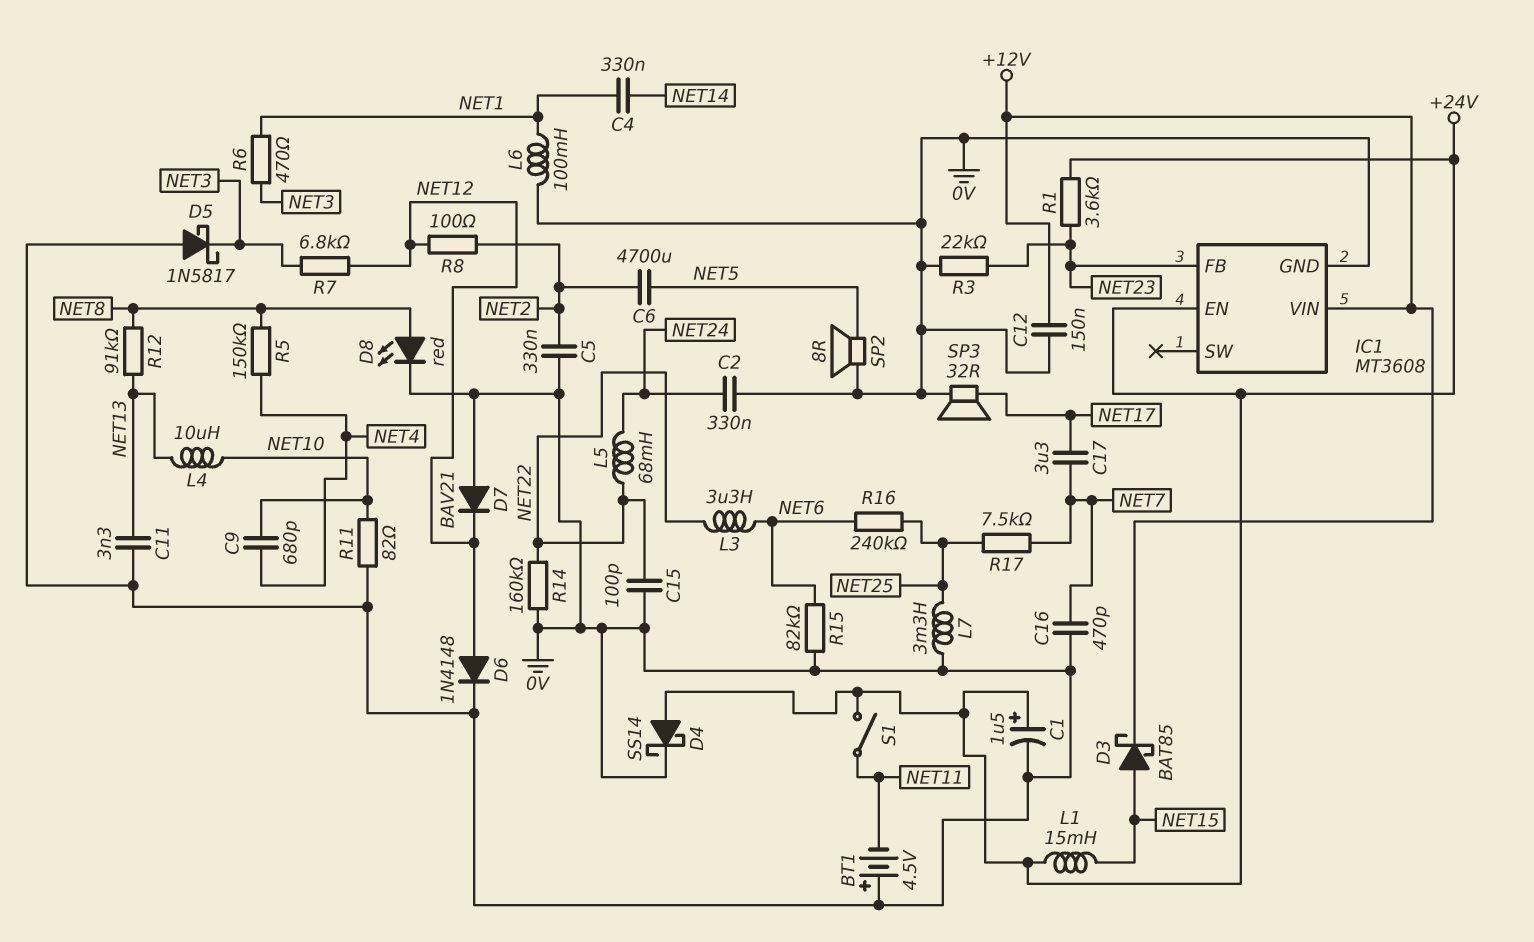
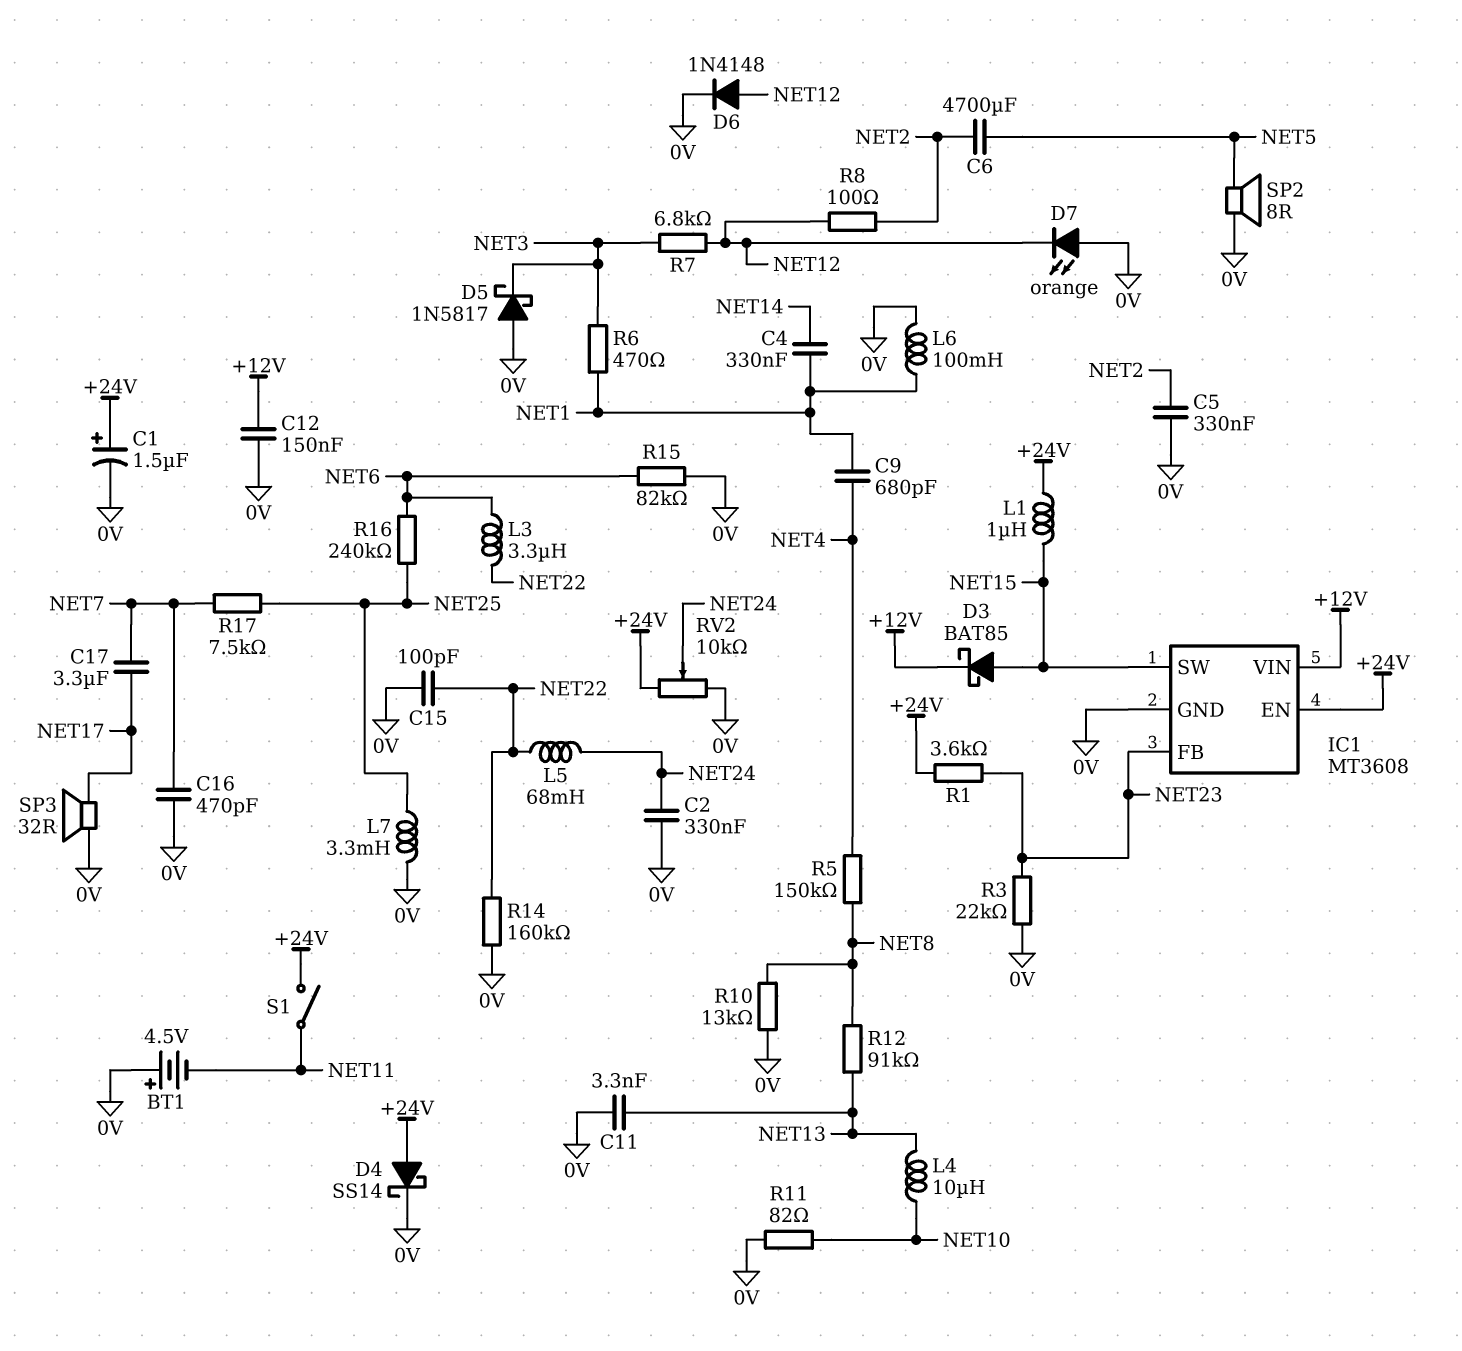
C9: 680pF (NET4, NET10) -> 680pF (NET1, NET4)
D7: diode BAV21 (A 0V, K NET12) -> LED orange (A 0V, K NET12)
D8: LED red (A NET8, K 0V) -> none
IC1 pin SW: none -> NET15
L1: 15mH (+24V, NET15) -> 1uH (+24V, NET15)
R10: none -> 13k (0V, NET8)
RV2: none -> 10k (+24V, 0V, wiper NET24)

